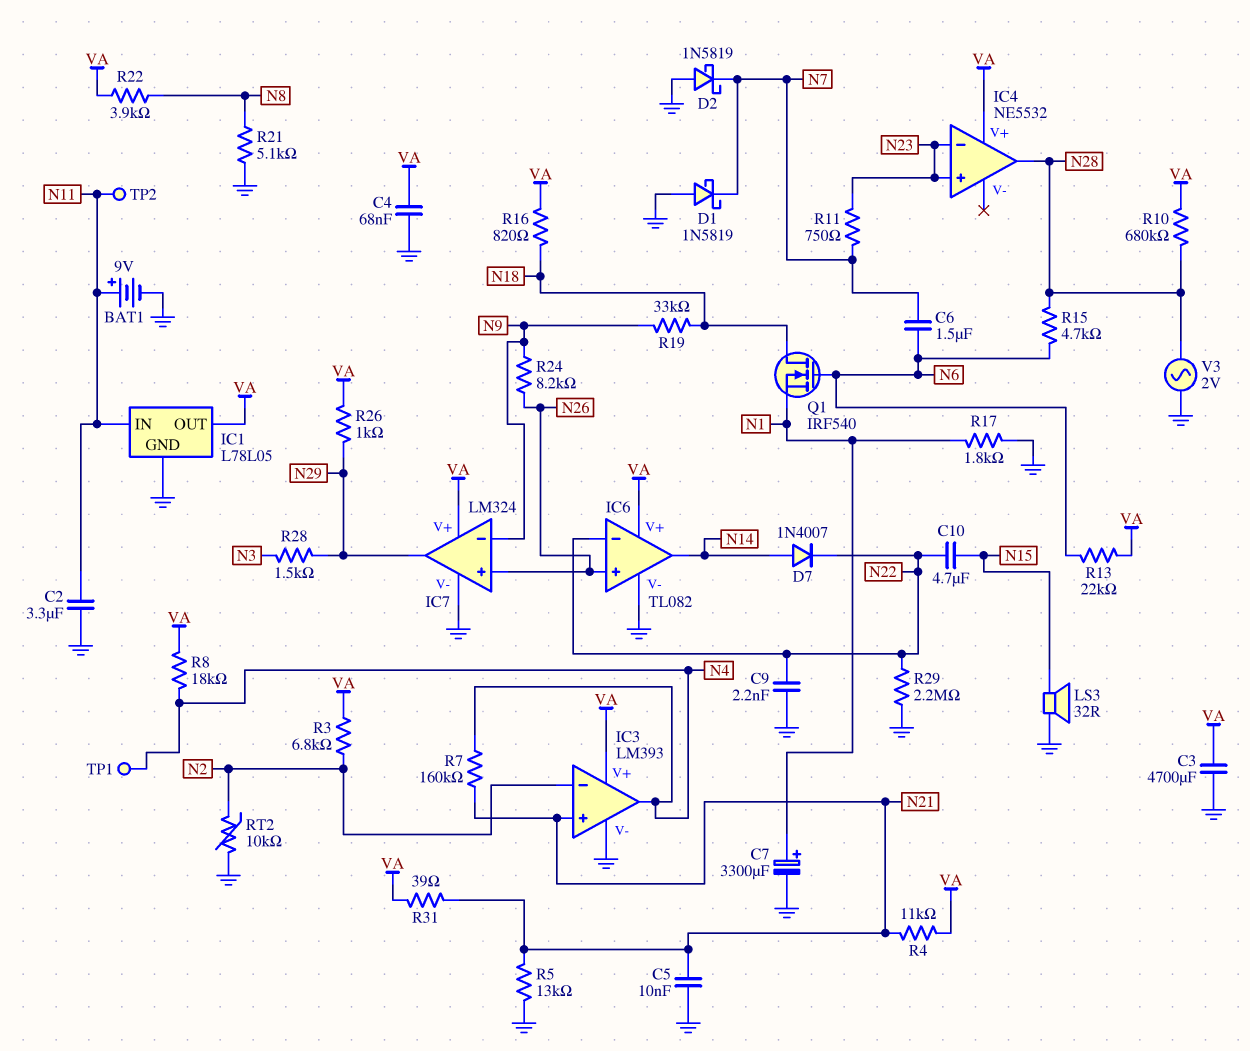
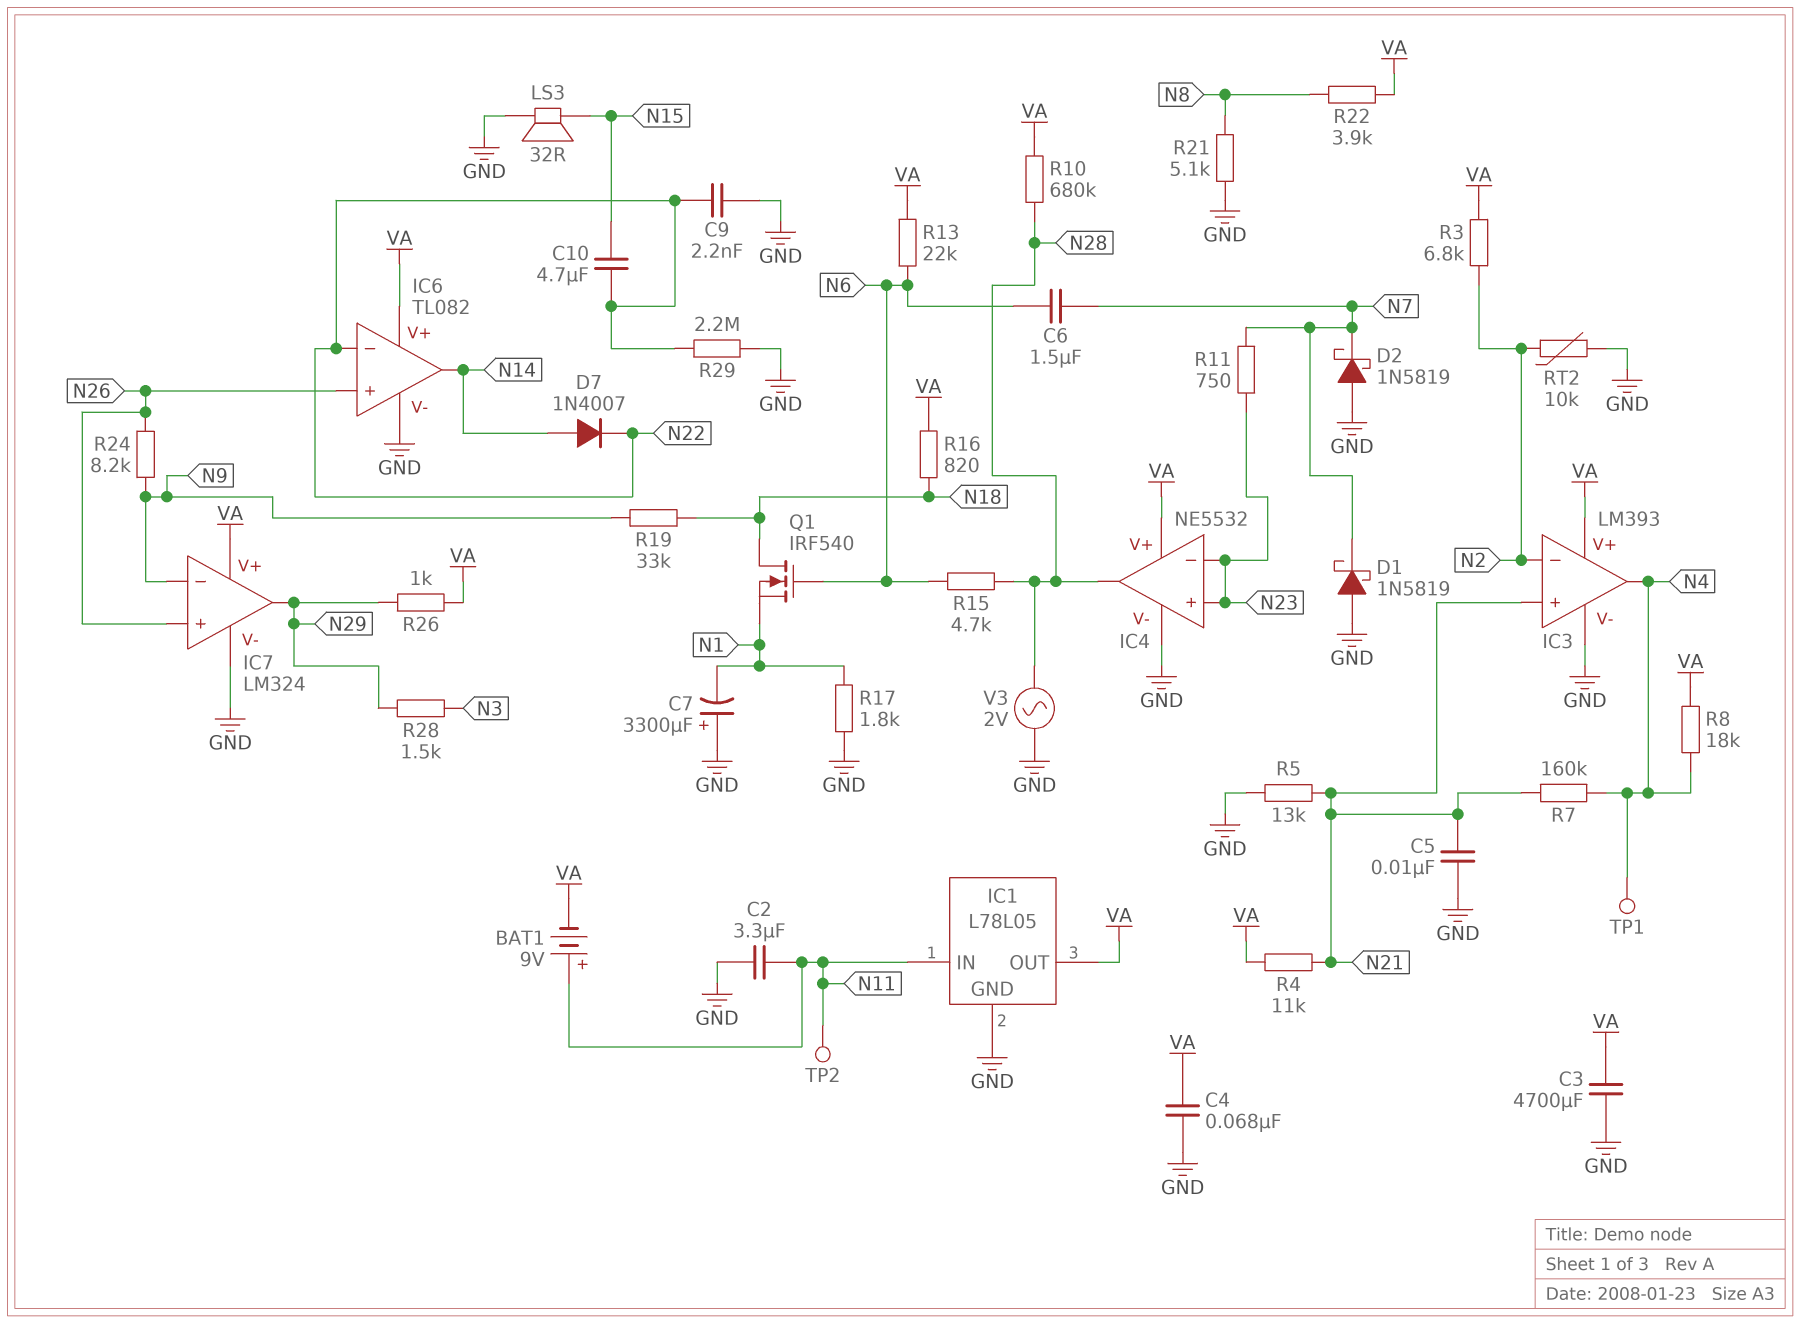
BAT1: 9V (plus N11, minus GND) -> 9V (plus N11, minus VA)
C7: 3300uF (plus N1, minus GND) -> 3300uF (plus GND, minus N1)
IC4 pin V-: none -> GND
R31: 39 (N21, VA) -> none

